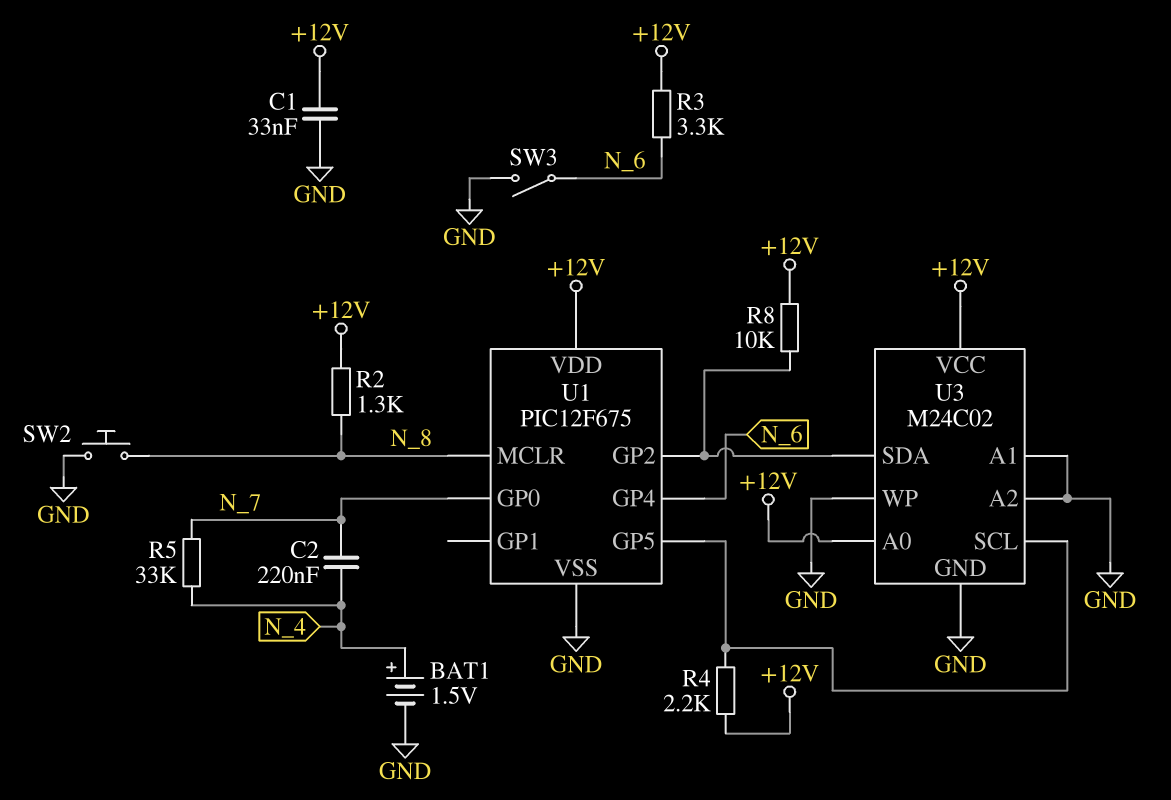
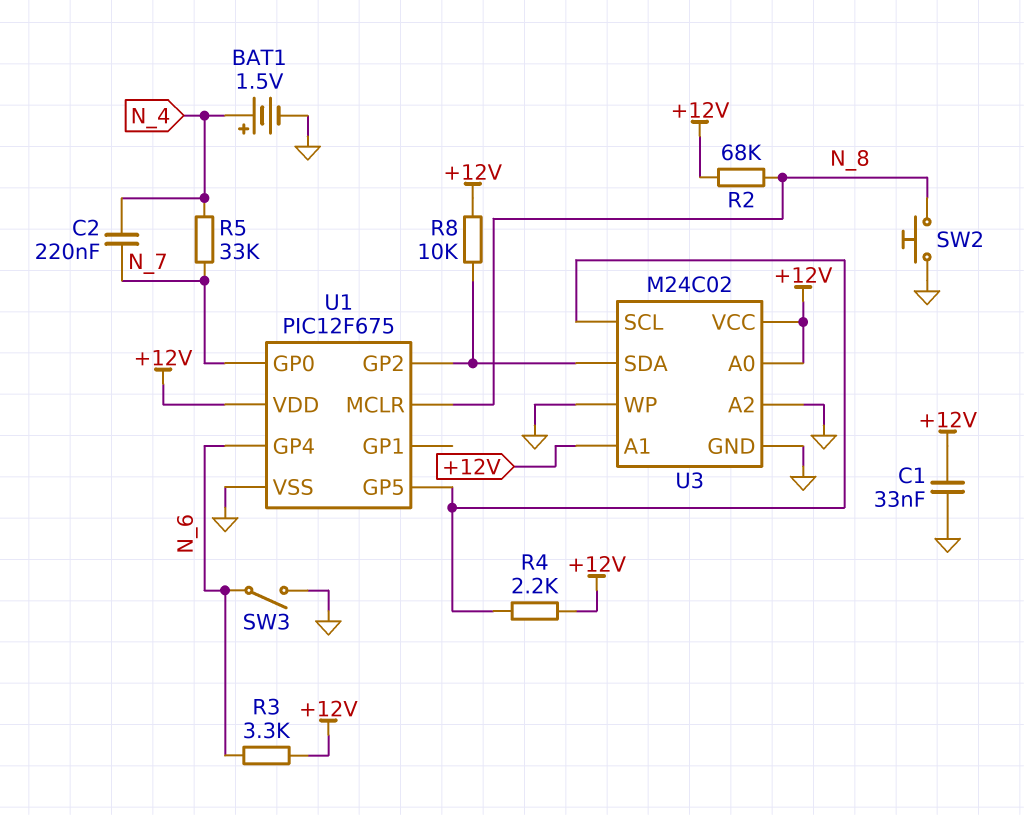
R2: 1.3k (+12V, N_8) -> 68k (+12V, N_8)
U3 pin A1: GND -> +12V

